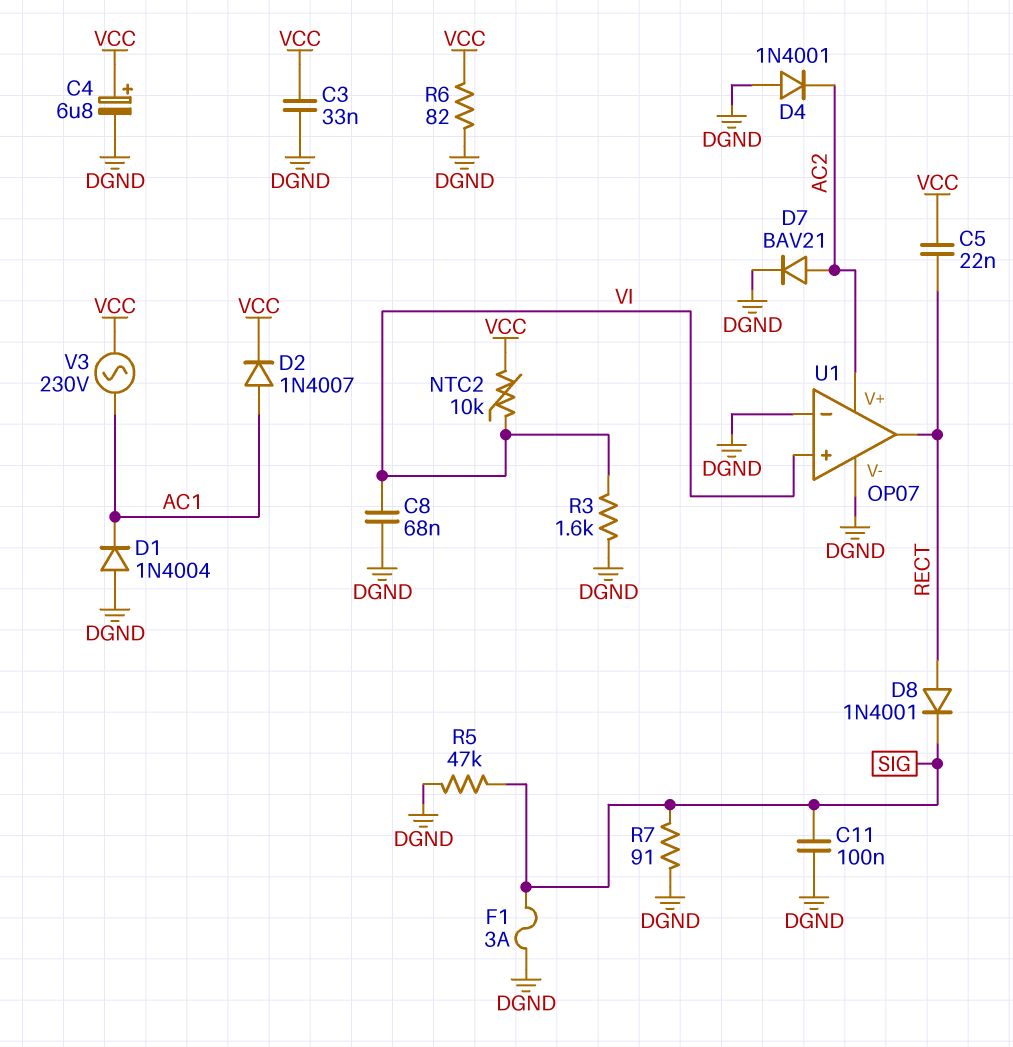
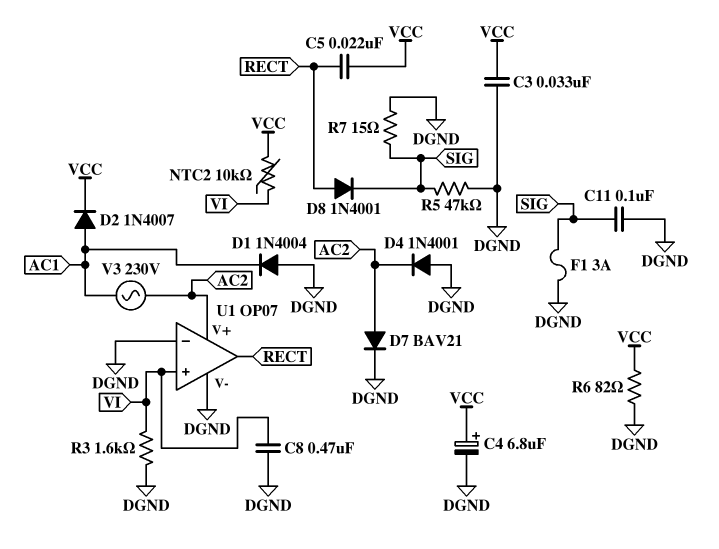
C8: 68nF (DGND, VI) -> 470nF (DGND, VI)
R7: 91 (DGND, SIG) -> 15 (DGND, SIG)
V3: AC 230V (AC1, VCC) -> AC 230V (AC1, AC2)

